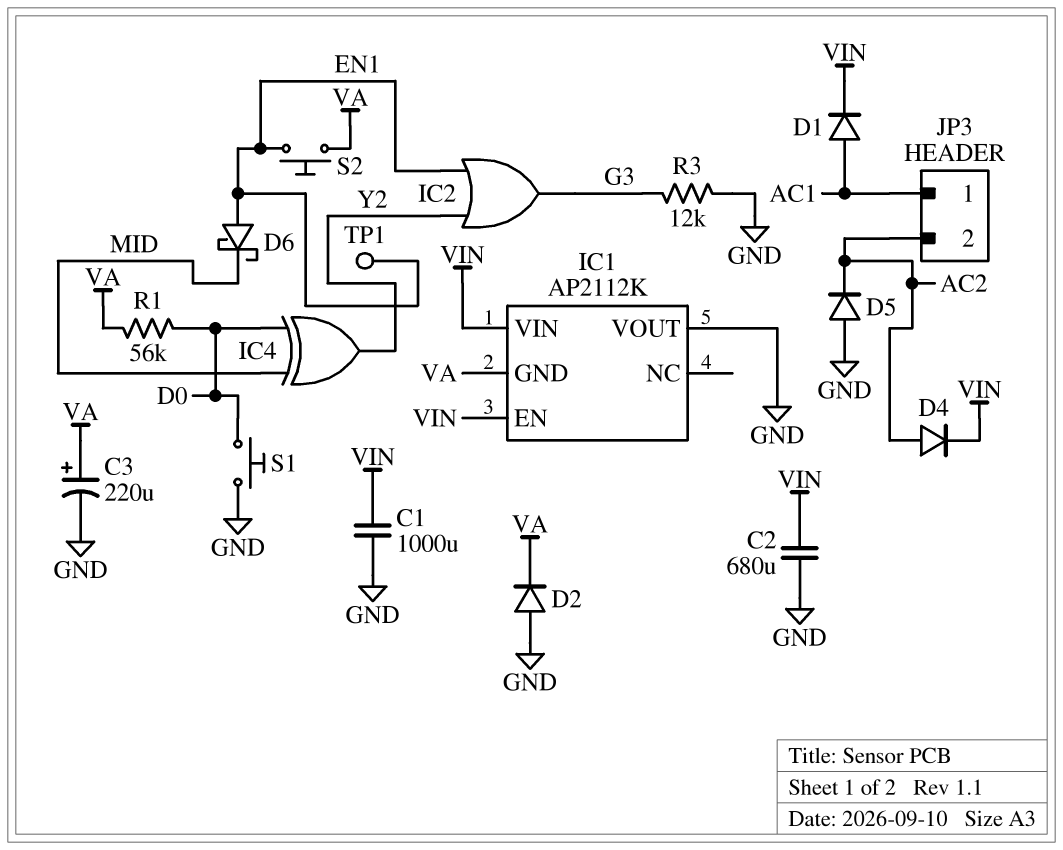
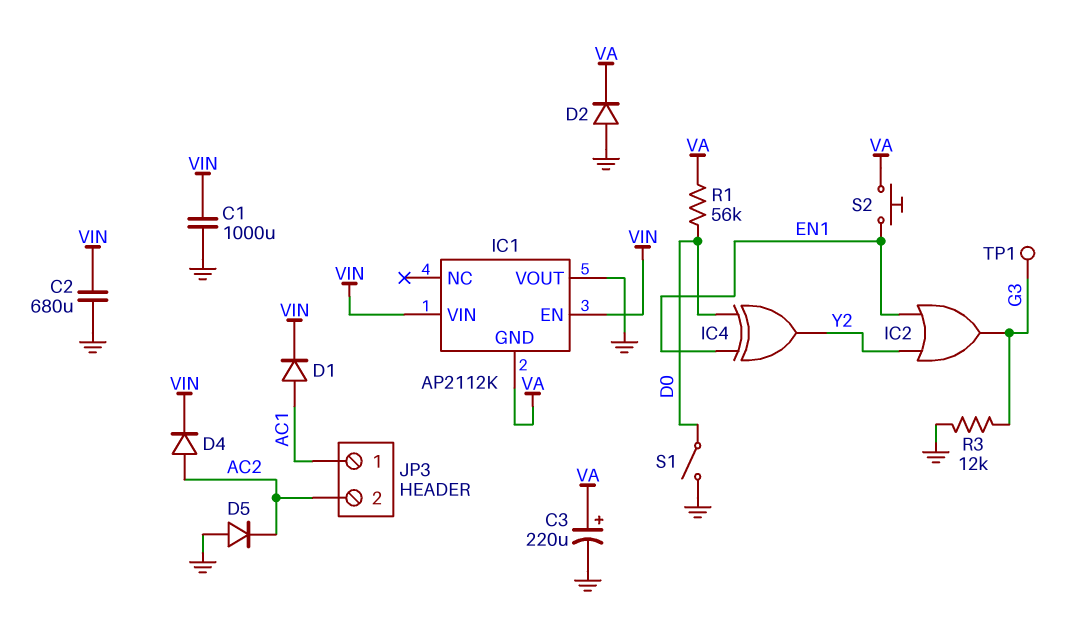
D6: schottky (A EN1, K MID) -> none
IC4: XOR (in D0, in MID, out Y2) -> XOR (in D0, in EN1, out Y2)
S1: button (D0, GND) -> switch (D0, GND)
TP1: test point (EN1) -> test point (G3)

